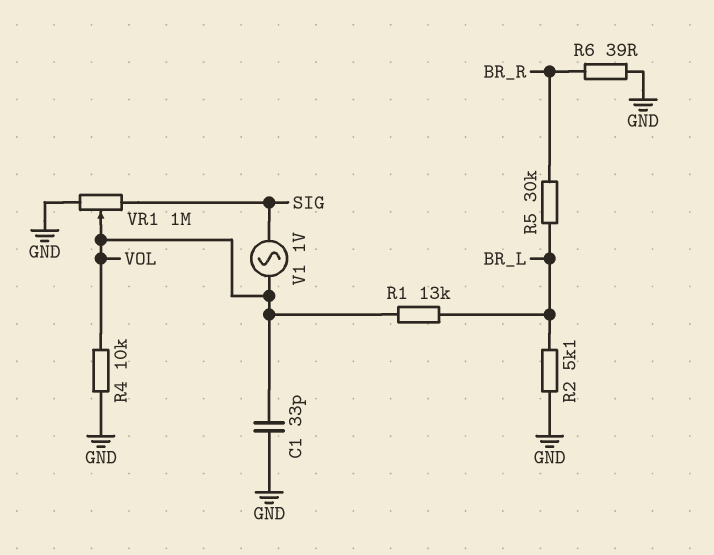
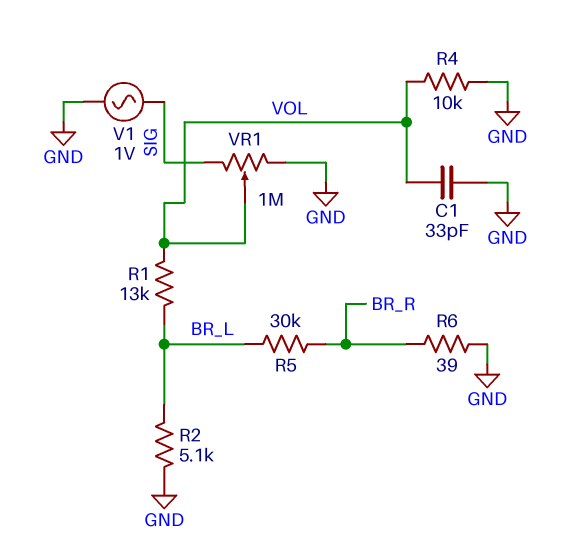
V1: AC 1V (SIG, VOL) -> AC 1V (GND, SIG)

